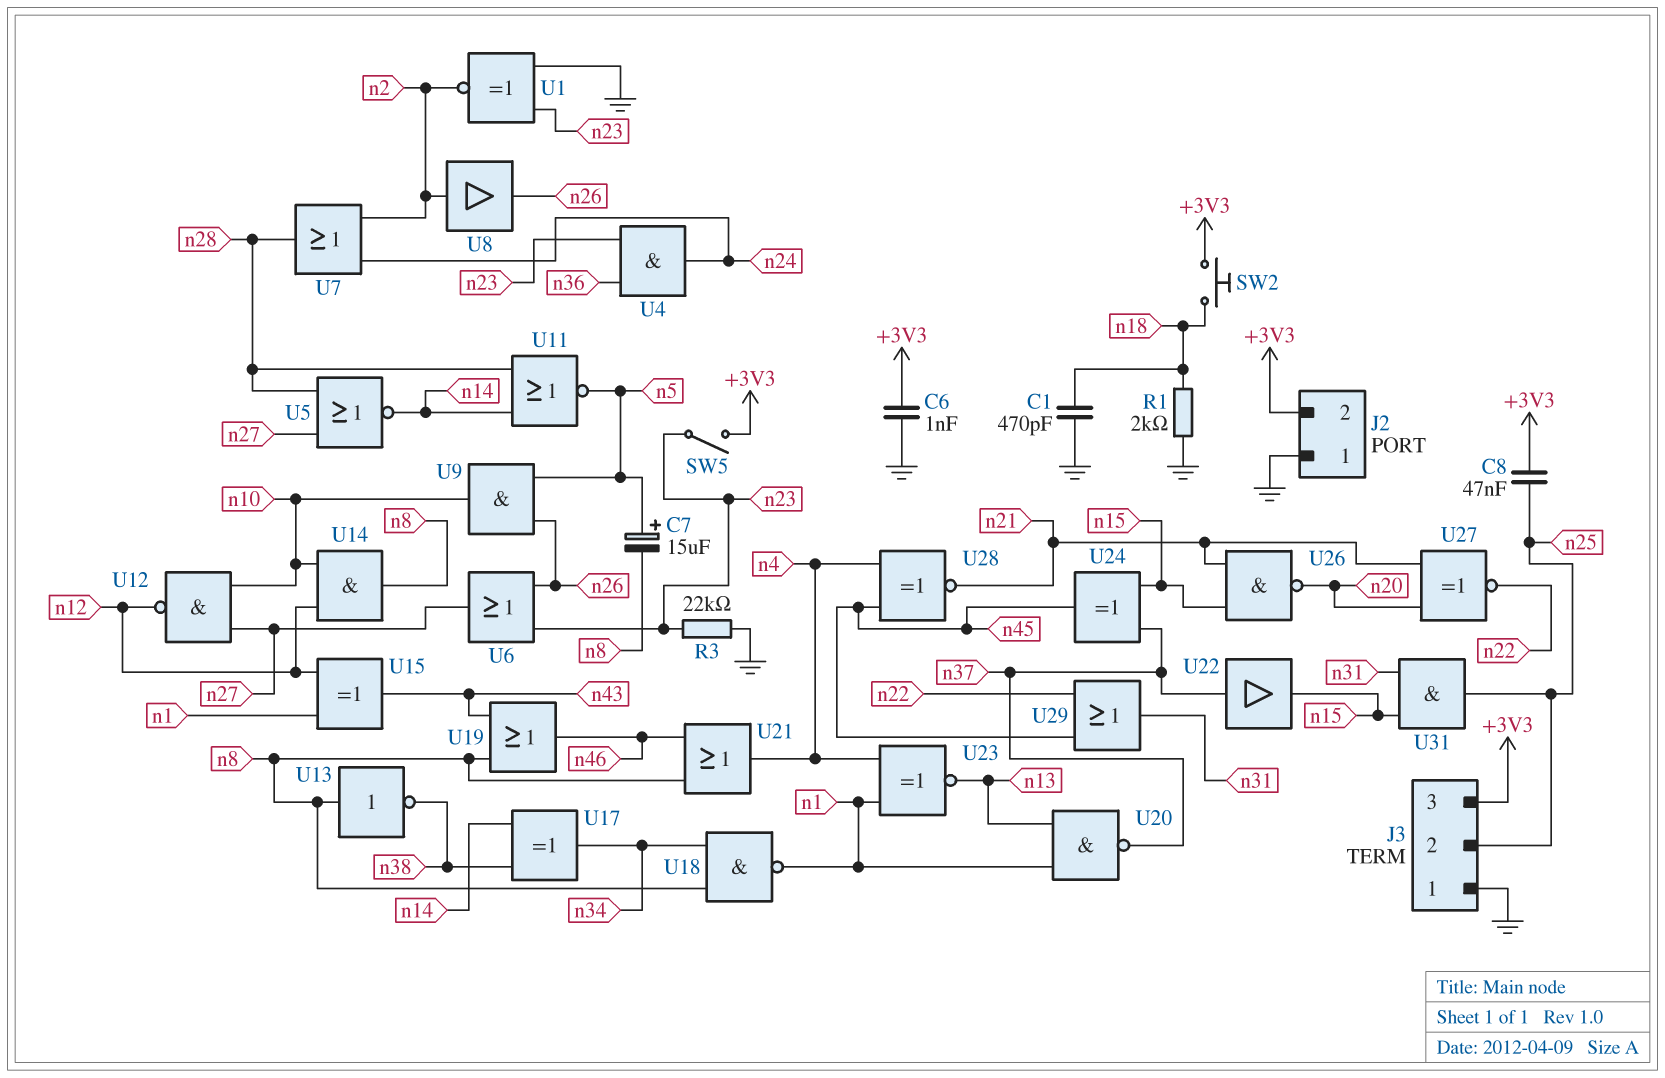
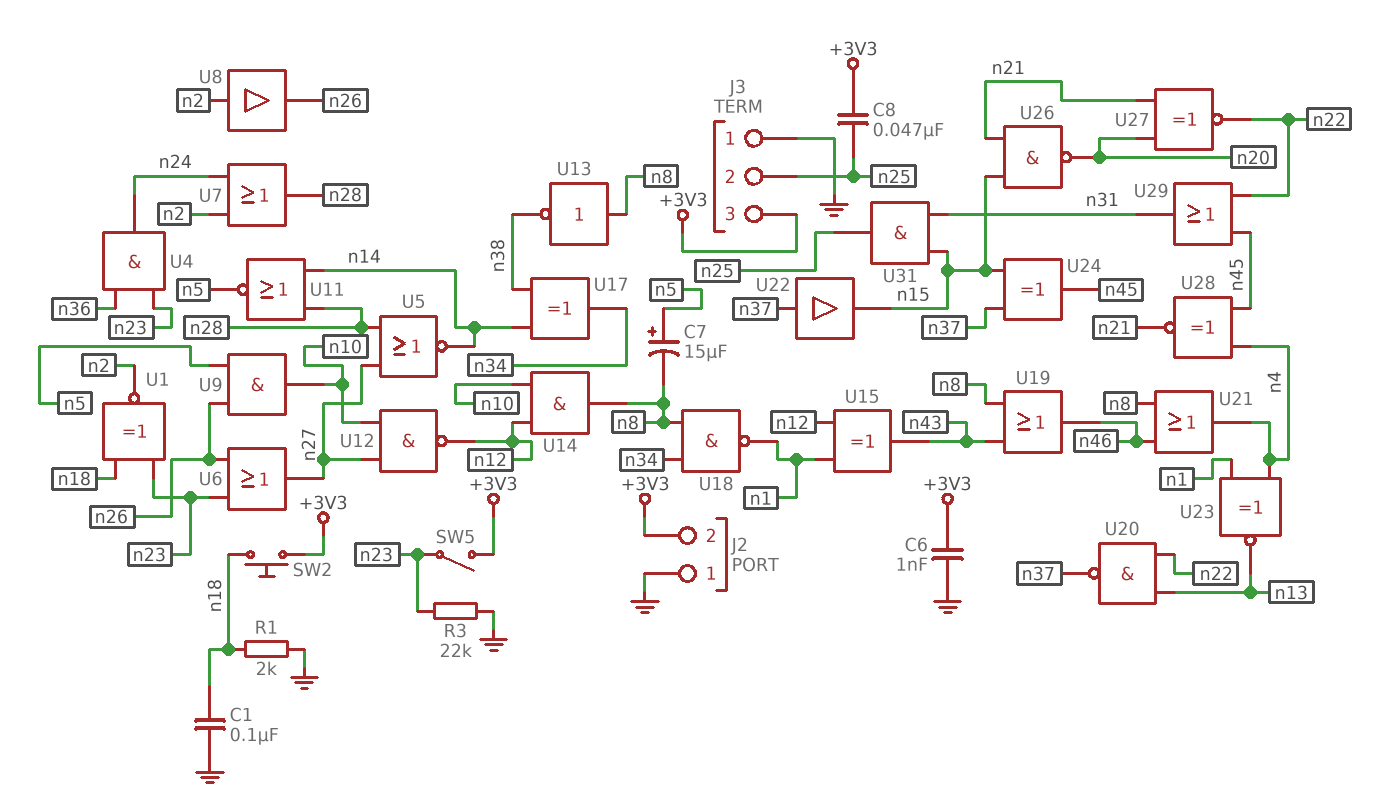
C1: 470pF (GND, n18) -> 100nF (GND, n18)
U1: XNOR (in GND, in n23, out n2) -> XNOR (in n18, in n23, out n2)
U20: NAND (in n1, in n13, out n37) -> NAND (in n13, in n22, out n37)

